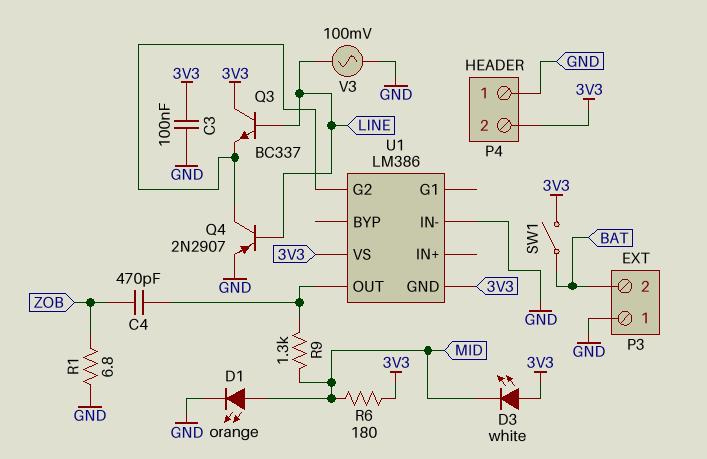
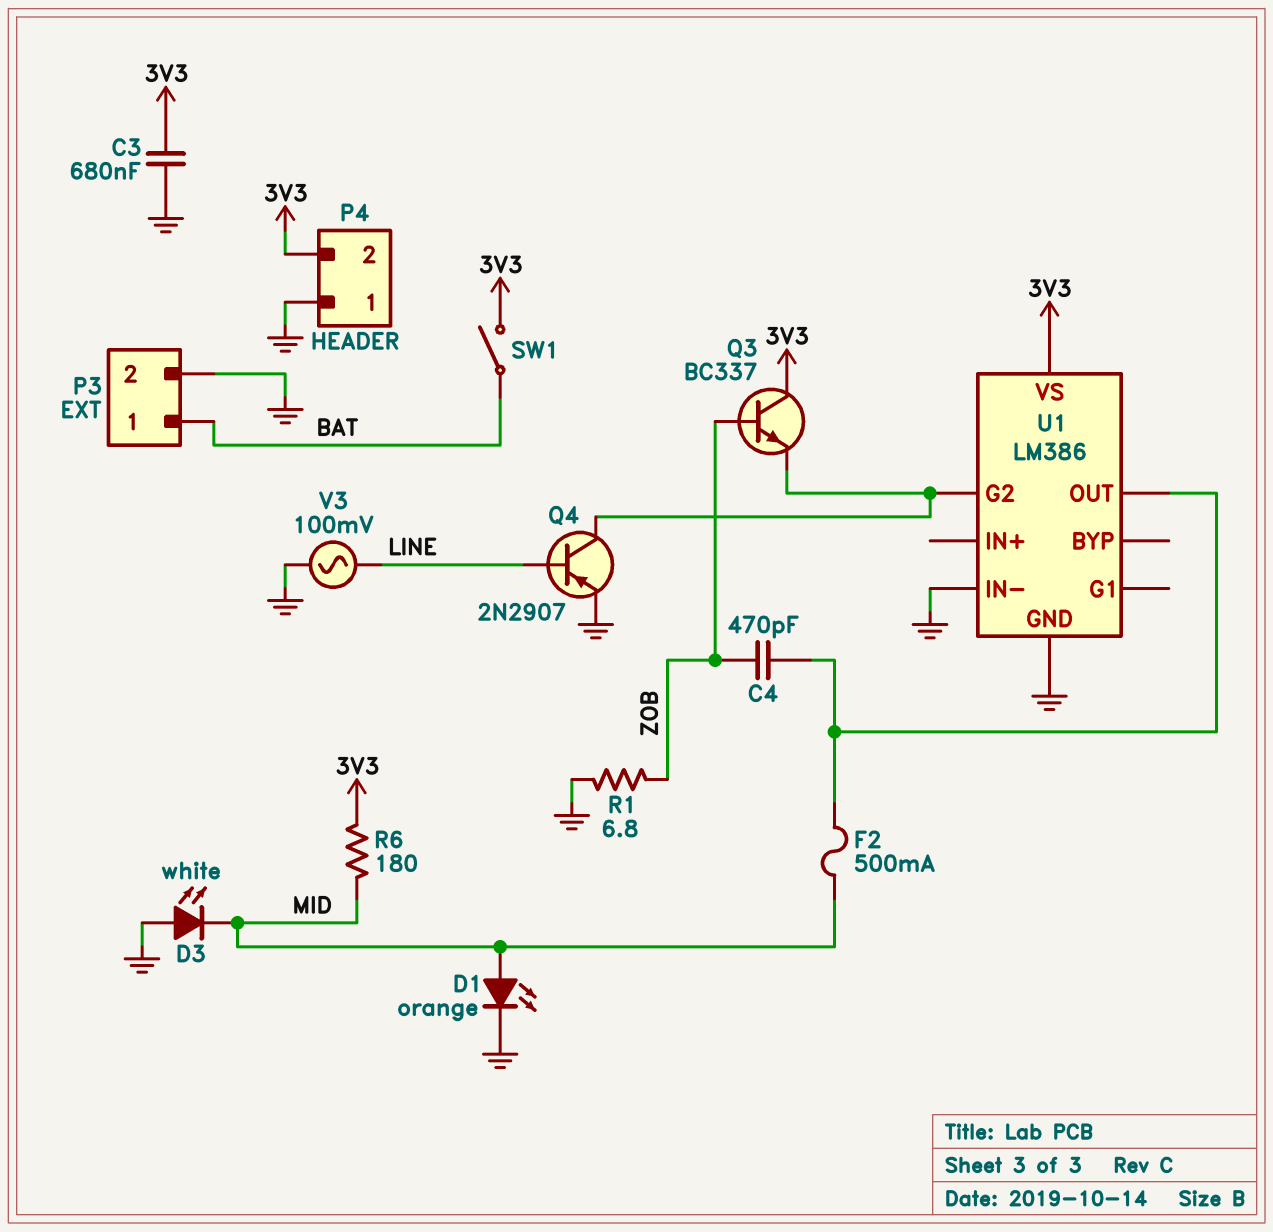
C3: 100nF (3V3, GND) -> 680nF (3V3, GND)
D3: LED white (A 3V3, K MID) -> LED white (A GND, K MID)
F2: none -> 500mA (MID, U1/OUT)
P3 pin 1: GND -> BAT
P3 pin 2: BAT -> GND
Q3: NPN BC337 (B LINE, C 3V3, E U1/G2) -> NPN BC337 (B ZOB, C 3V3, E U1/G2)
R9: 1.3k (MID, U1/OUT) -> none
U1 pin GND: 3V3 -> GND

